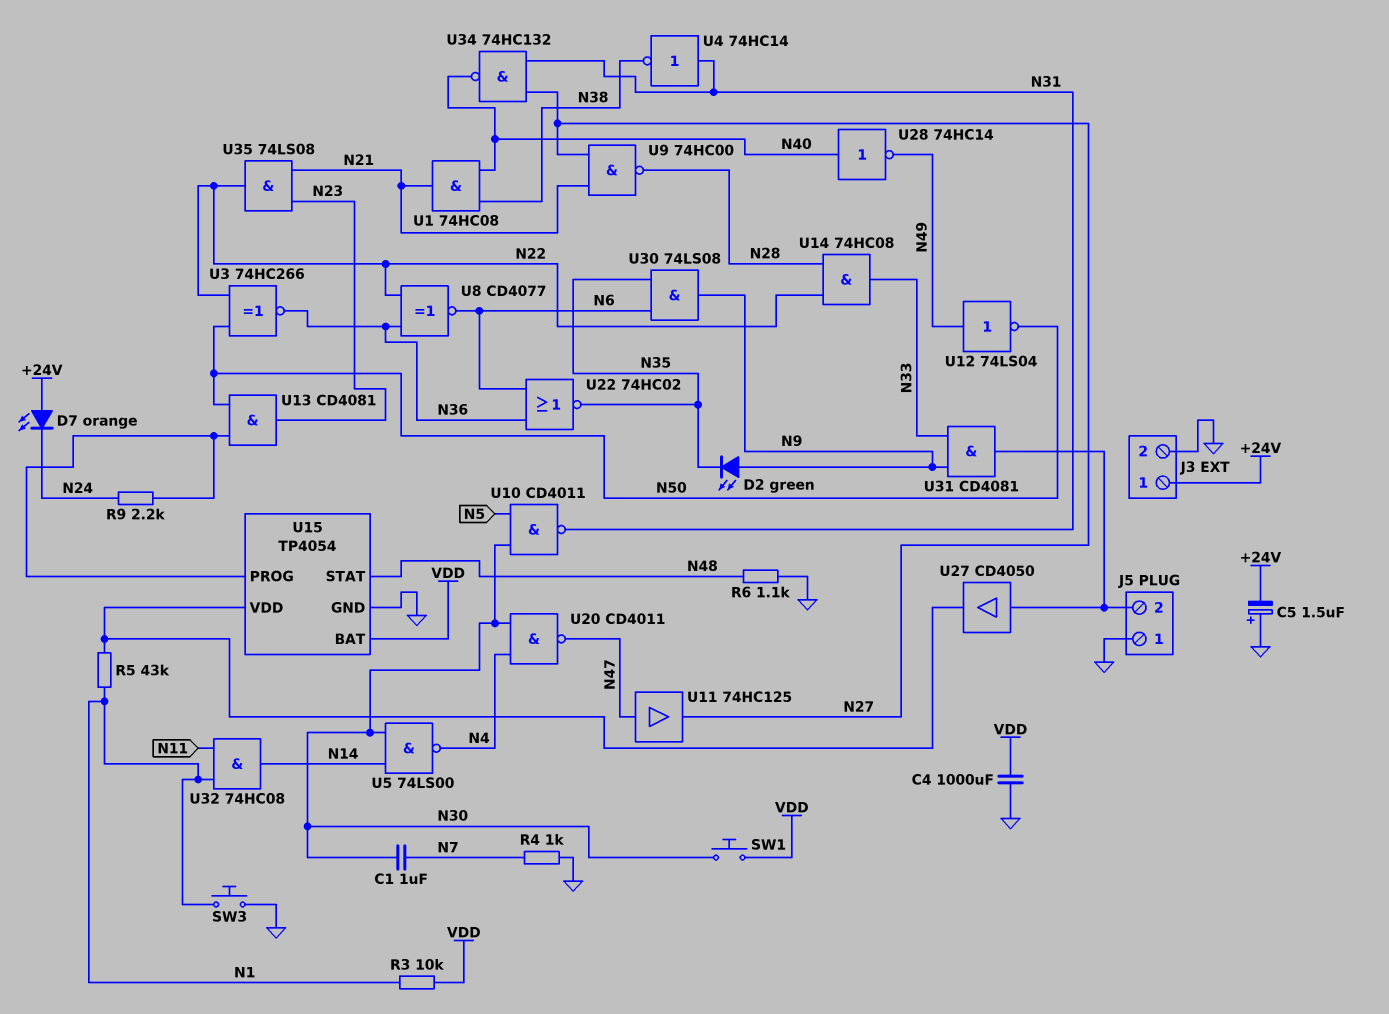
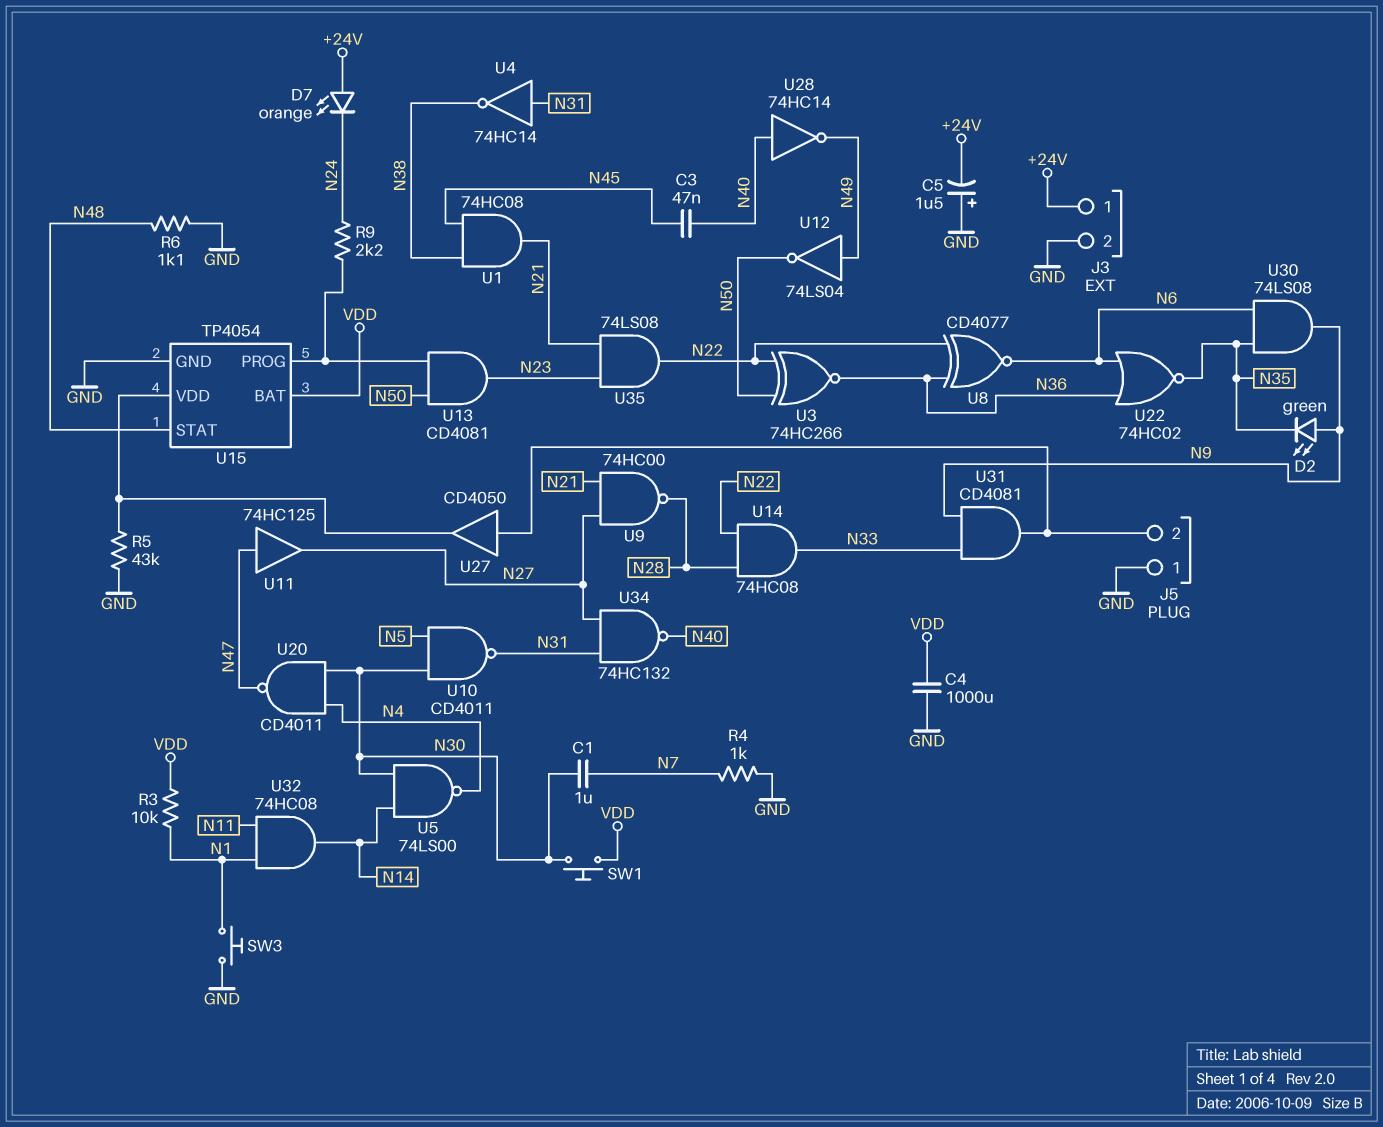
C3: none -> 47nF (N40, N45)
R5: 43k (N1, U15/VDD) -> 43k (GND, U15/VDD)
U1: AND 74HC08 (in N38, in N40, out N21) -> AND 74HC08 (in N38, in N45, out N21)

